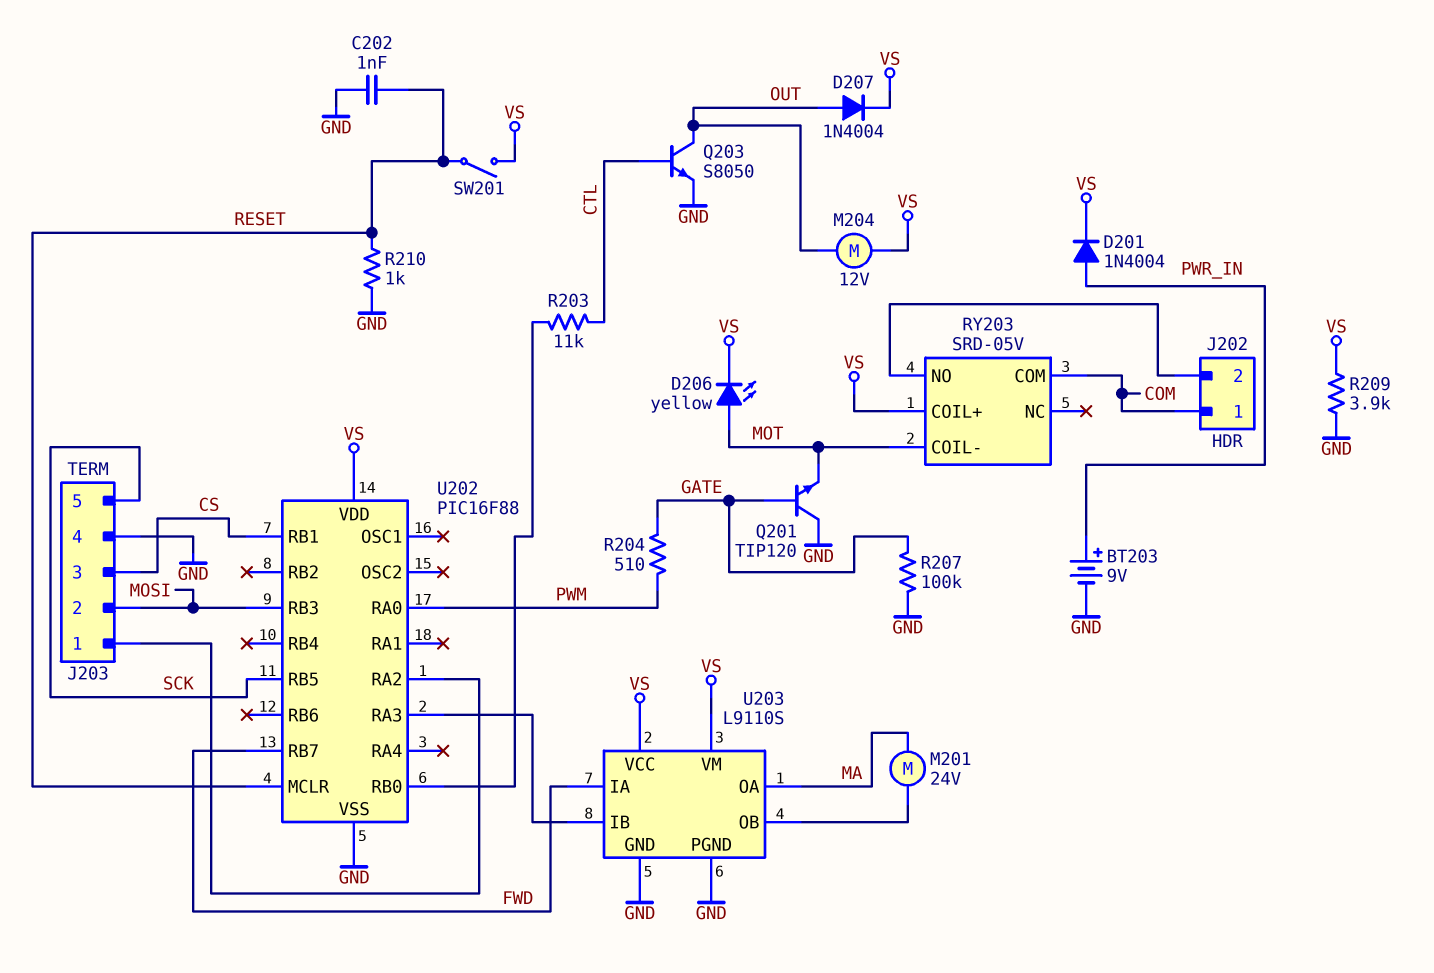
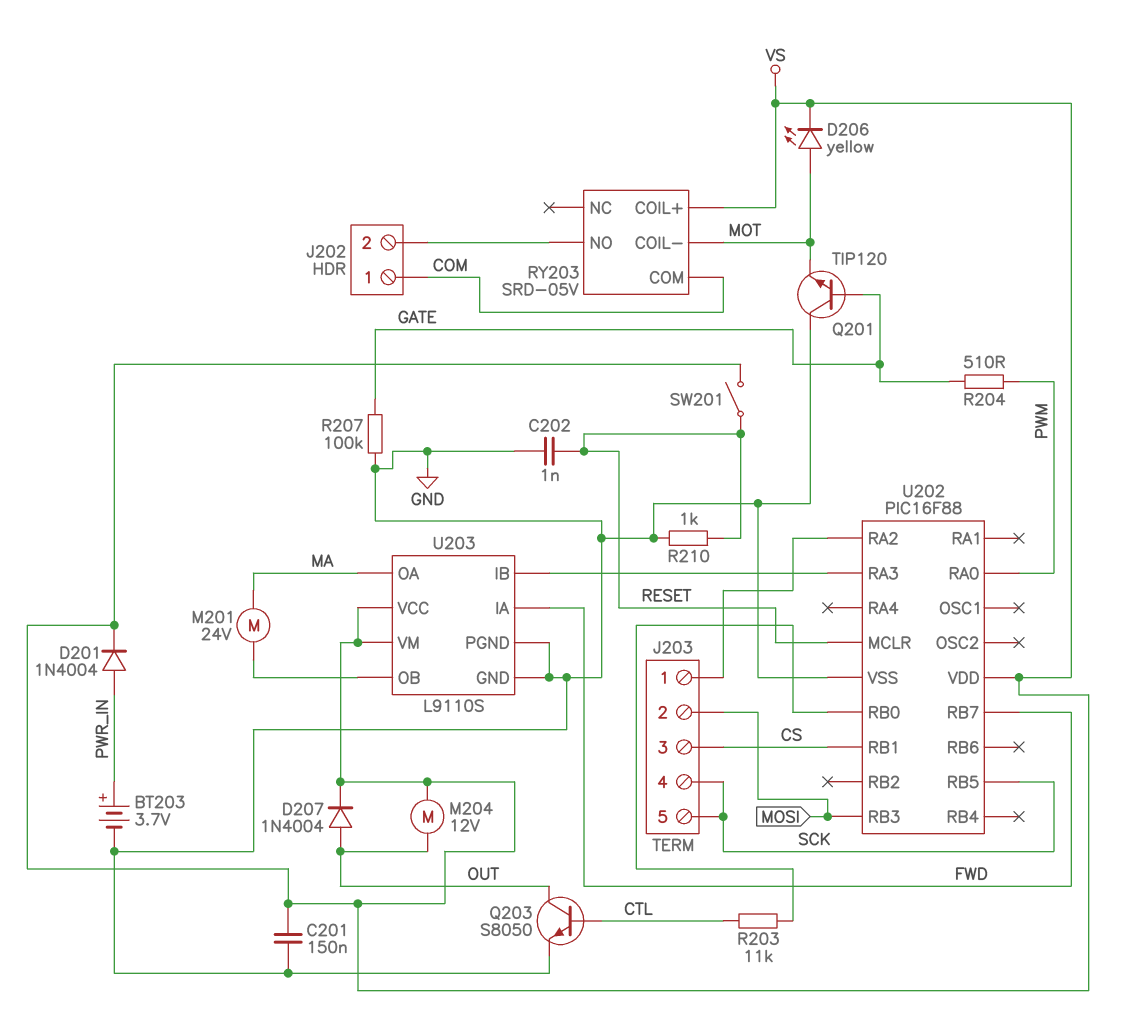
BT203: 9V (plus PWR_IN, minus GND) -> 3.7V (plus PWR_IN, minus GND)
C201: none -> 150nF (GND, VS)
J203 pin 4: GND -> SCK
R209: 3.9k (GND, VS) -> none

